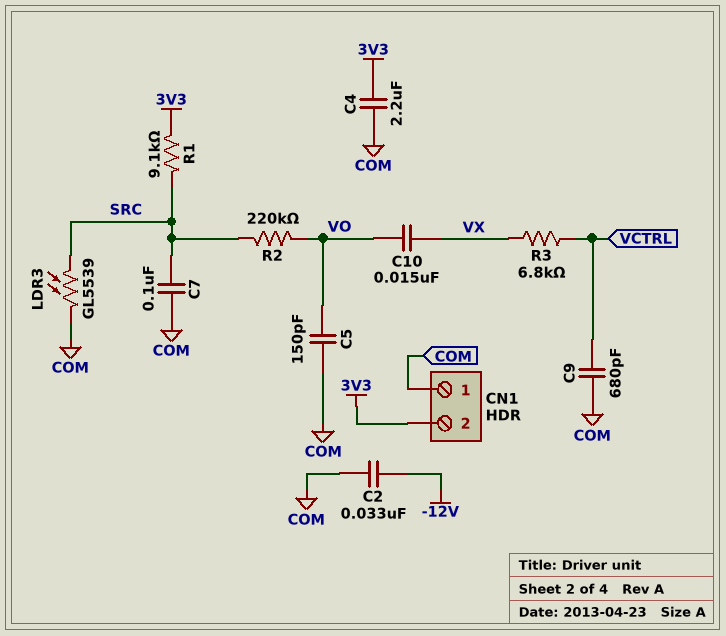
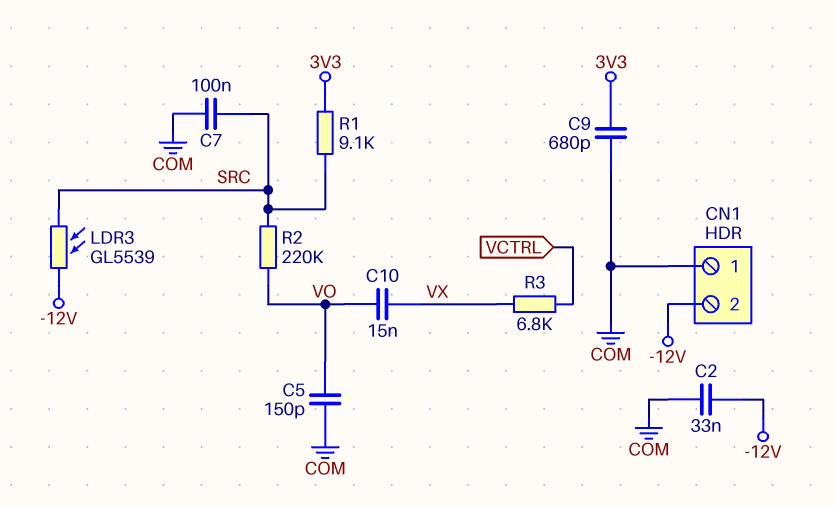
C4: 2.2uF (3V3, COM) -> none
C9: 680pF (COM, VCTRL) -> 680pF (3V3, COM)
CN1 pin 2: 3V3 -> -12V
LDR3: GL5539 (COM, SRC) -> GL5539 (-12V, SRC)

